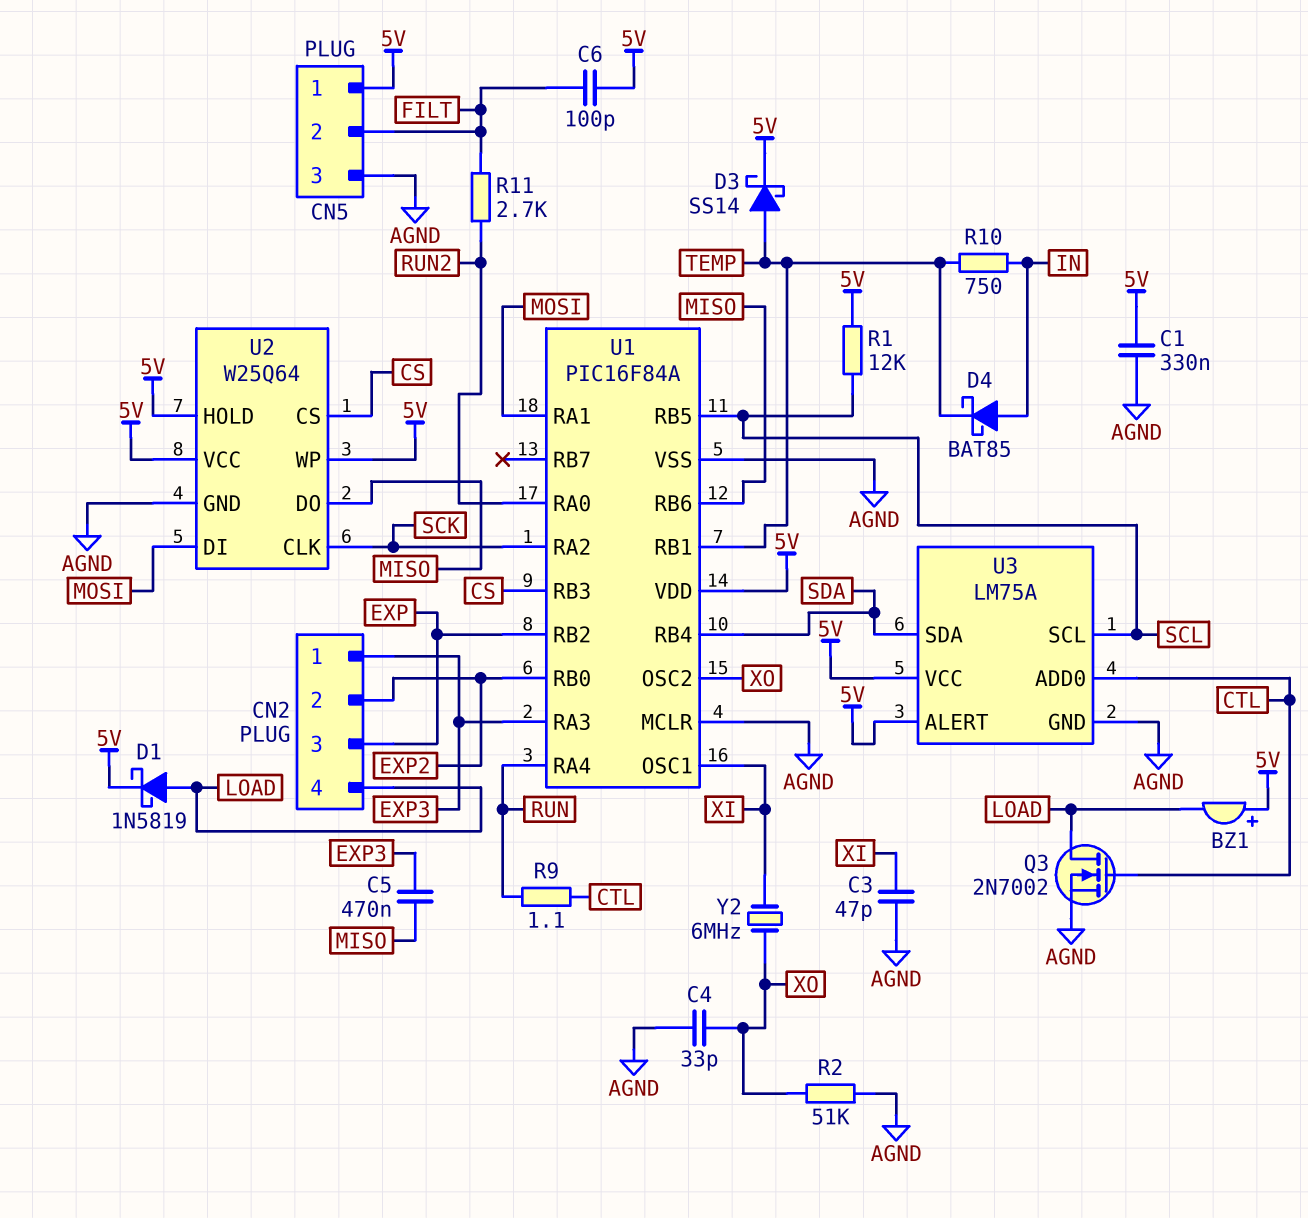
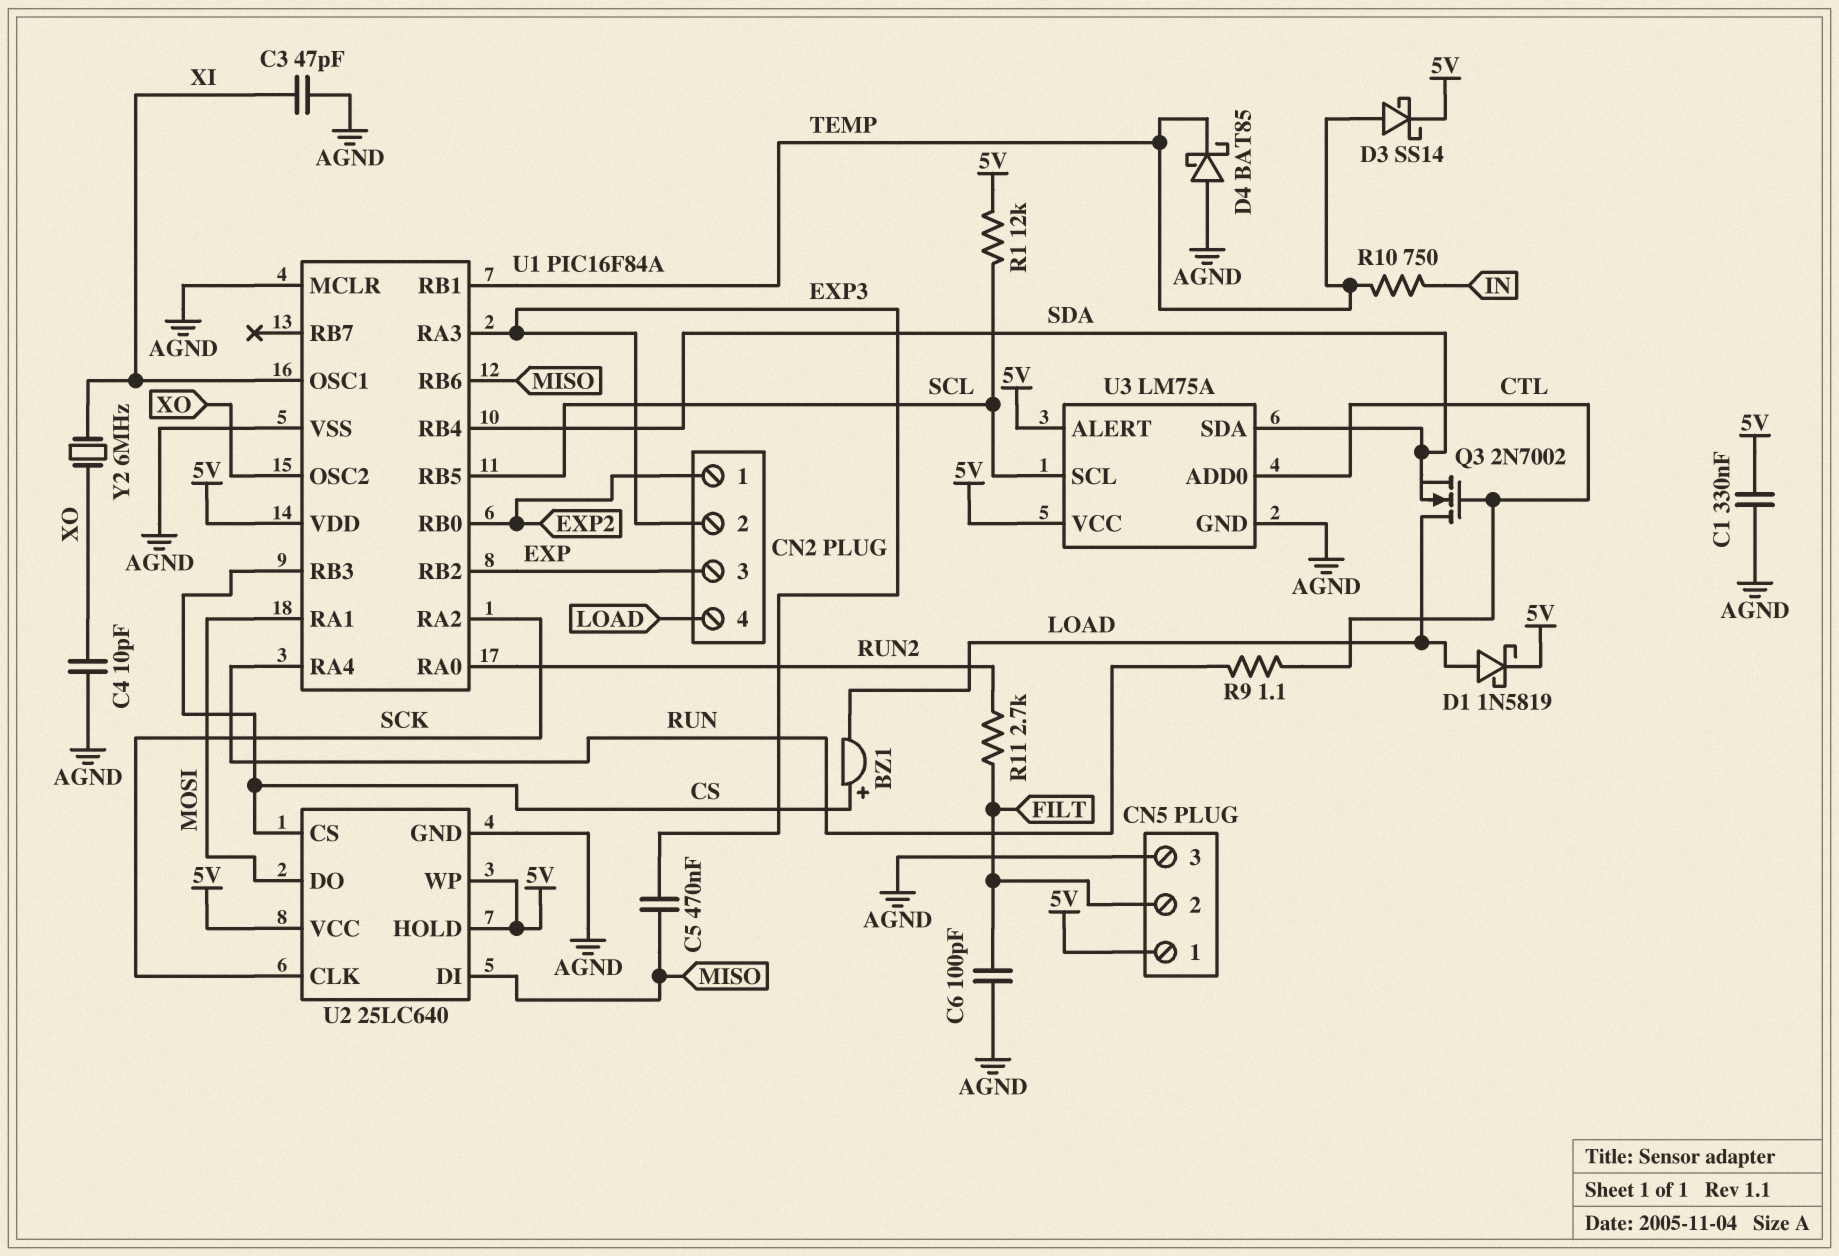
BZ1: buzzer (plus 5V, minus LOAD) -> buzzer (plus CS, minus LOAD)
C4: 33pF (AGND, XO) -> 10pF (AGND, XO)
C6: 100pF (5V, FILT) -> 100pF (AGND, FILT)
CN2 pin 1: EXP3 -> EXP2
CN2 pin 2: EXP2 -> EXP3
D4: schottky BAT85 (A IN, K TEMP) -> schottky BAT85 (A AGND, K TEMP)
Q3: NMOS 2N7002 (G CTL, D LOAD, S AGND) -> NMOS 2N7002 (G CTL, D LOAD, S SDA)
R2: 51k (AGND, XO) -> none
U2: W25Q64 -> 25LC640
U2 pin DI: MOSI -> MISO
U2 pin DO: MISO -> MOSI

